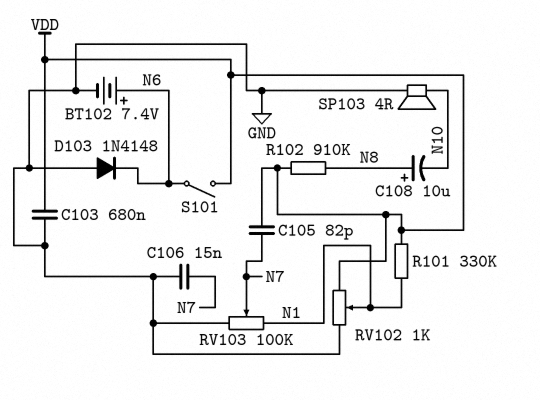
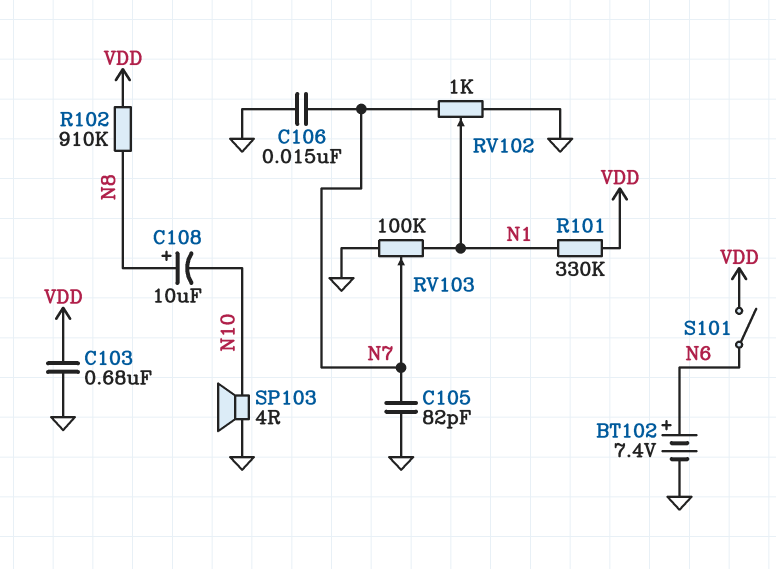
C105: 82pF (N7, VDD) -> 82pF (GND, N7)
D103: diode 1N4148 (A GND, K N6) -> none
RV102: 1k (GND, VDD, wiper N1) -> 1k (GND, N7, wiper N1)

